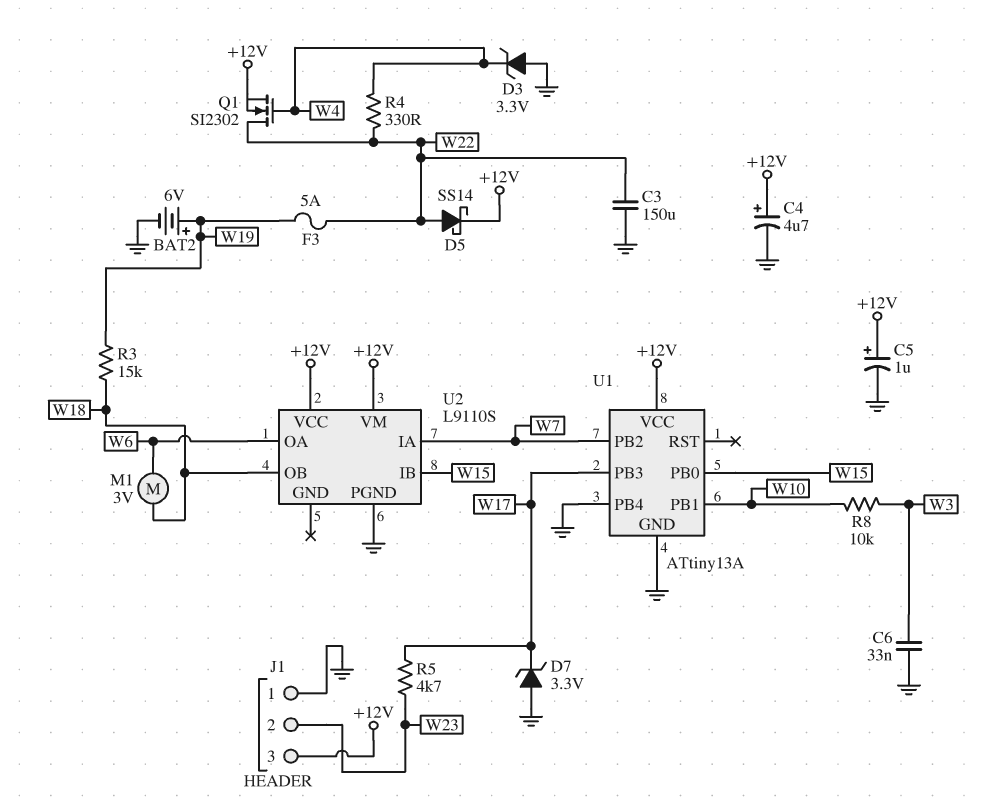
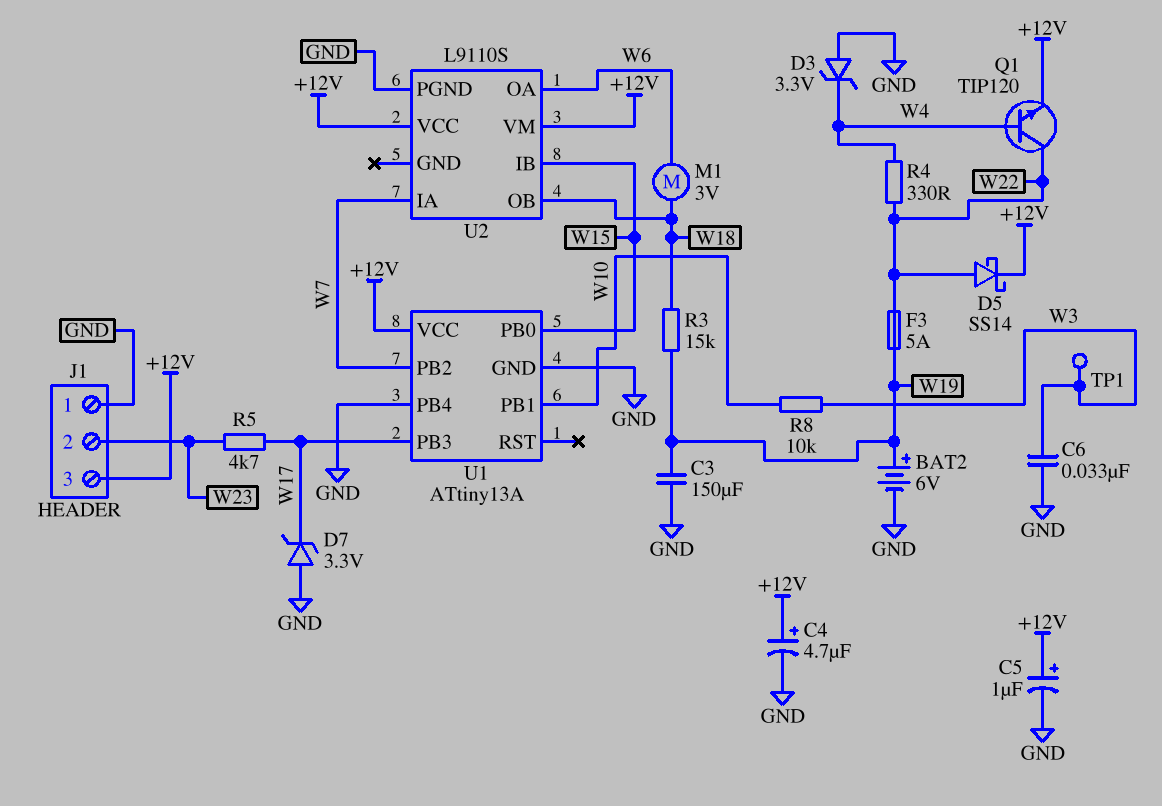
C3: 150uF (GND, W22) -> 150uF (GND, W19)
Q1: NMOS SI2302 (G W4, D W22, S +12V) -> NPN TIP120 (B W4, C W22, E +12V)
TP1: none -> test point (W3)

